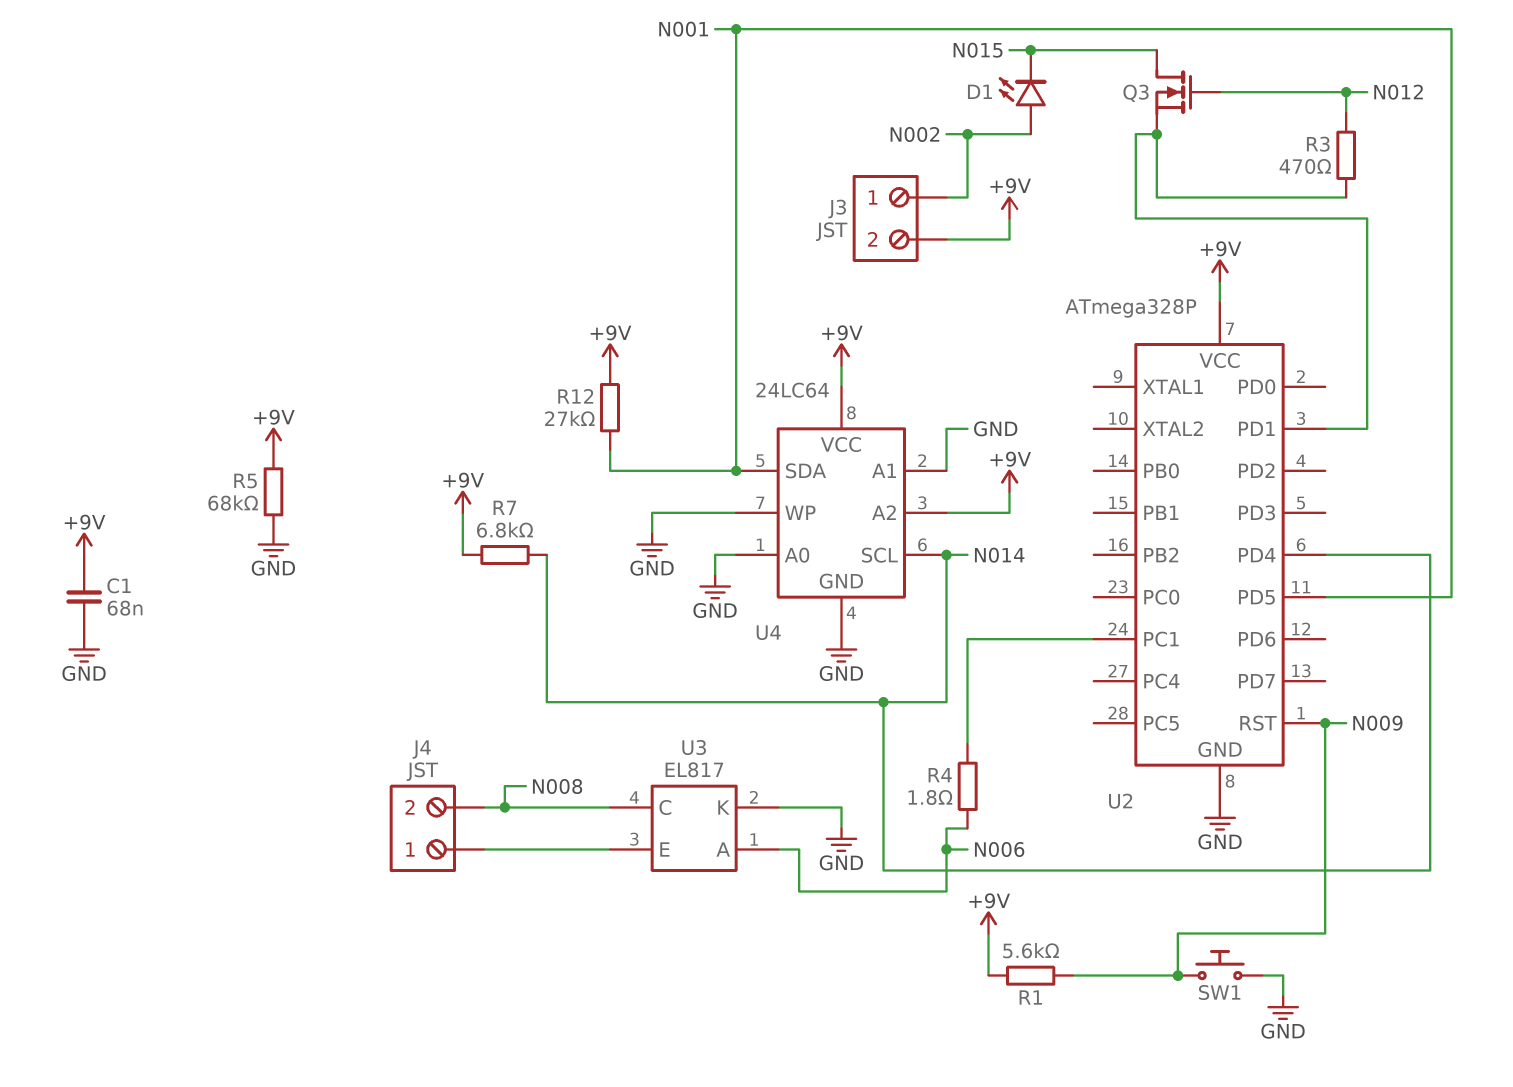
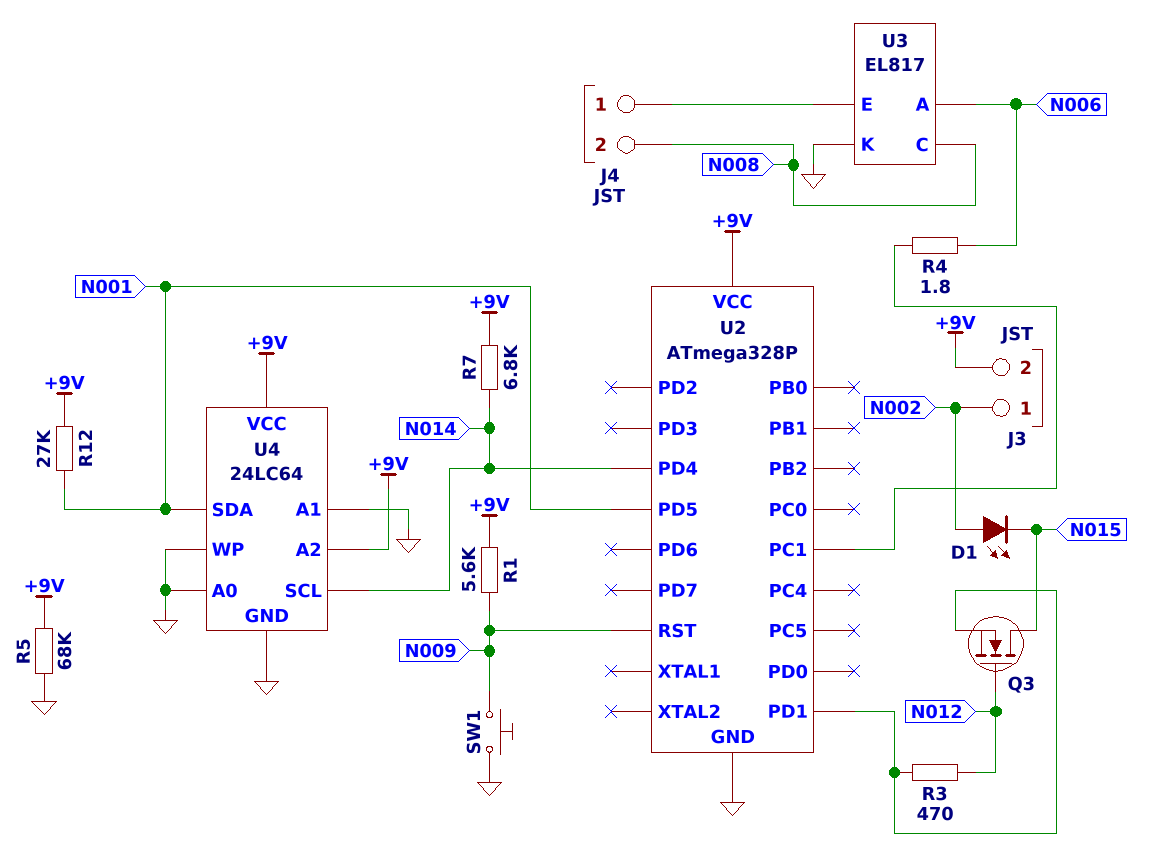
C1: 68nF (+9V, GND) -> none

